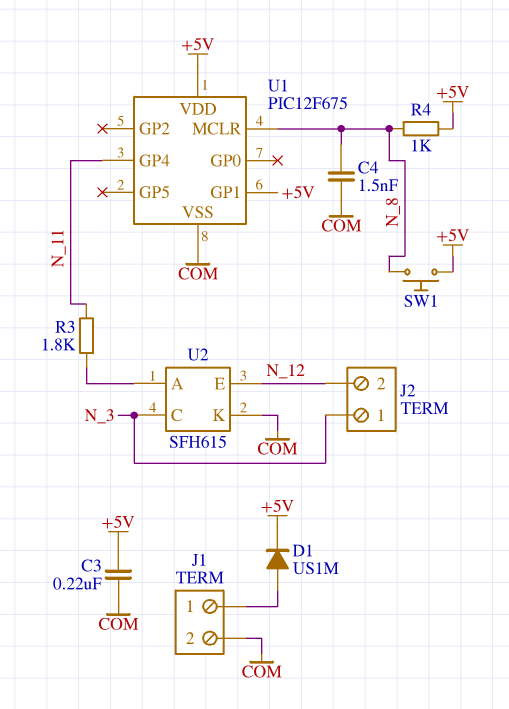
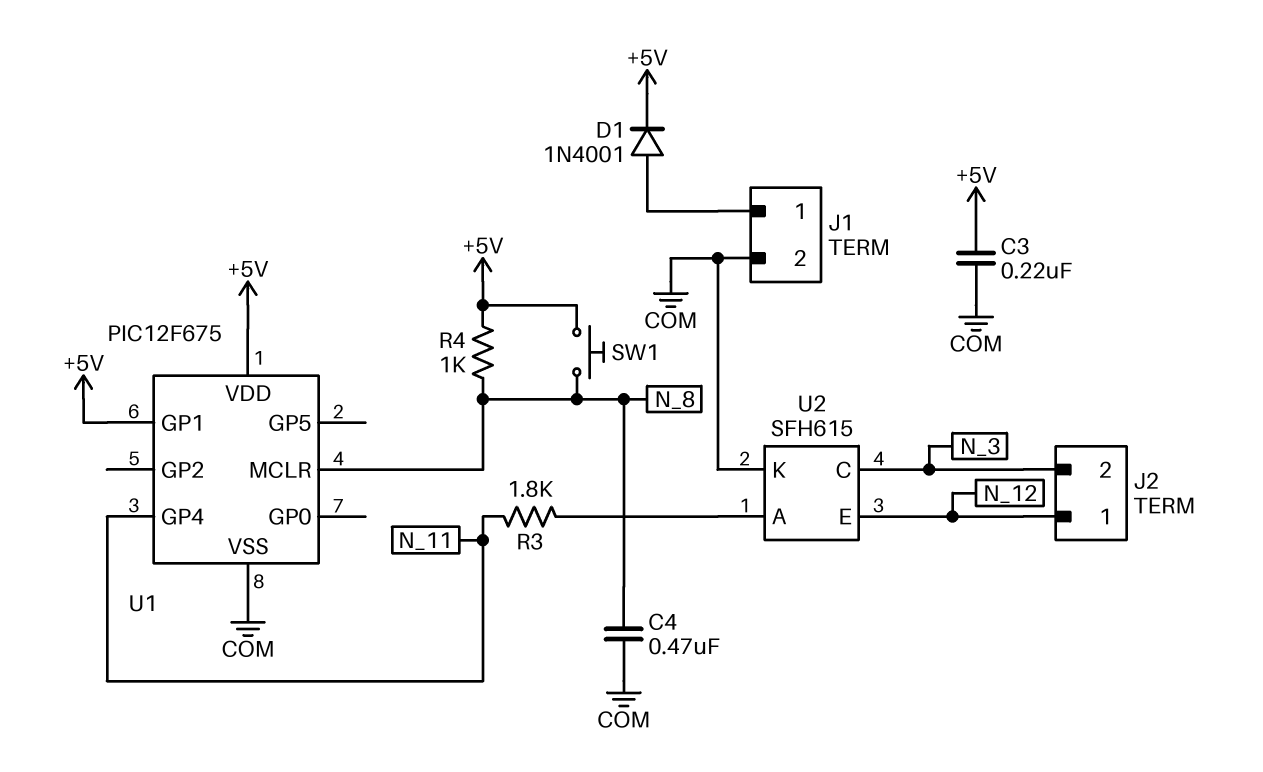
C4: 1.5nF (COM, N_8) -> 470nF (COM, N_8)
D1: diode US1M (A J1/1, K +5V) -> diode 1N4001 (A J1/1, K +5V)
J2 pin 1: N_3 -> N_12
J2 pin 2: N_12 -> N_3

